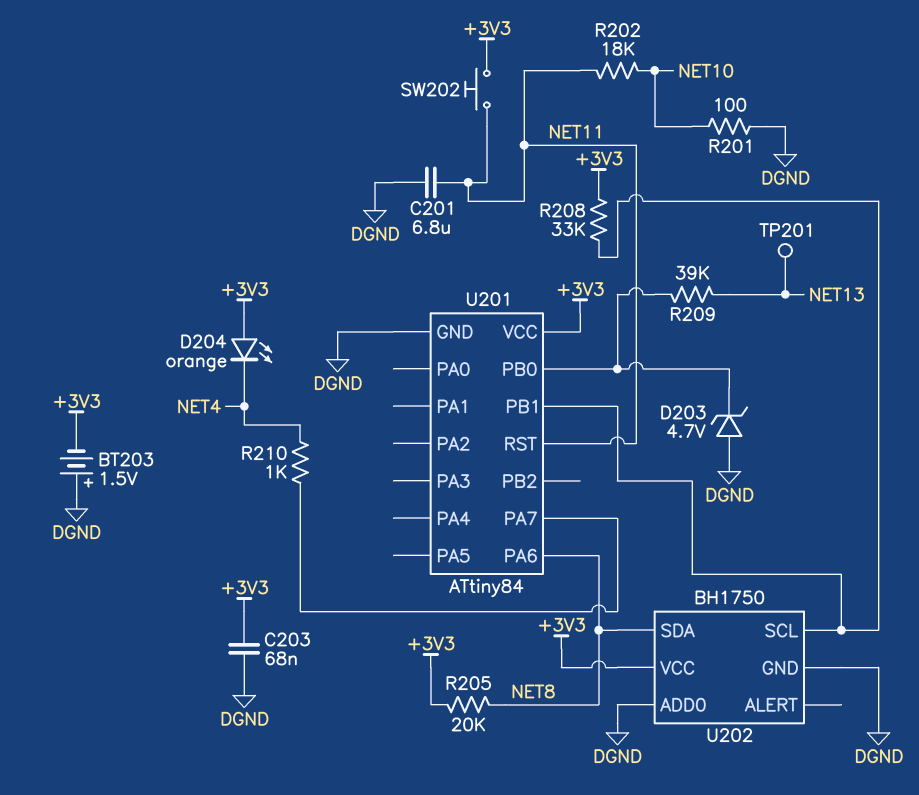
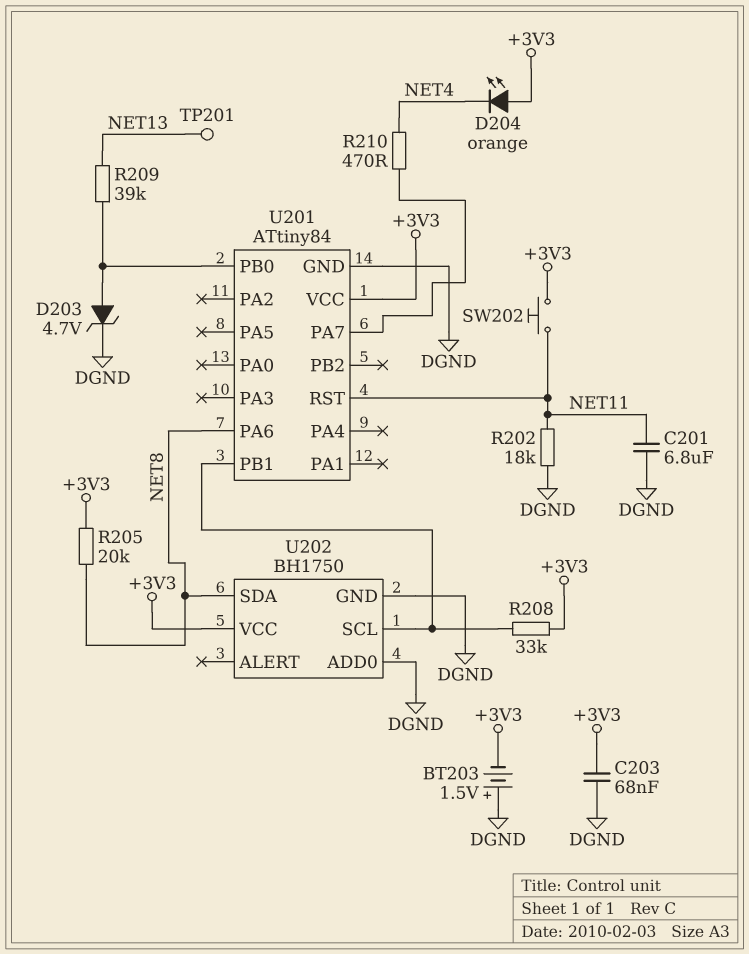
D203: zener 4.7V (A DGND, K U201/PB0) -> zener 4.7V (A U201/PB0, K DGND)
R201: 100 (DGND, NET10) -> none
R202: 18k (NET10, NET11) -> 18k (DGND, NET11)
R210: 1k (NET4, U201/PA7) -> 470 (NET4, U201/PA7)

